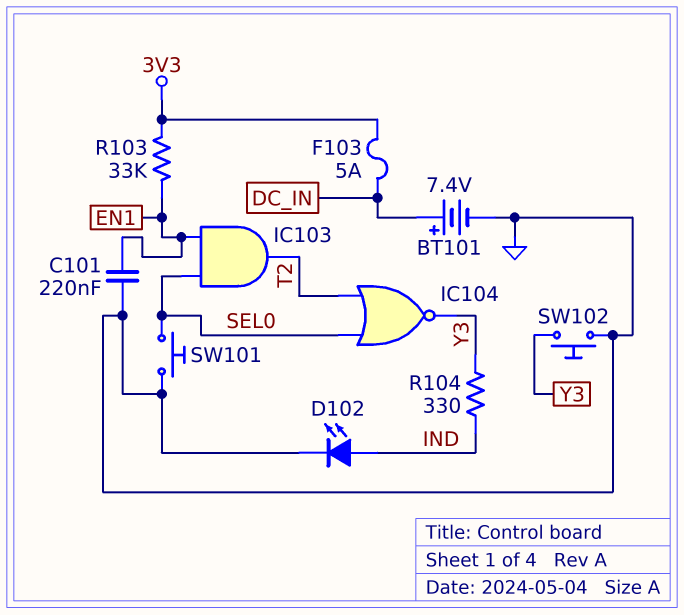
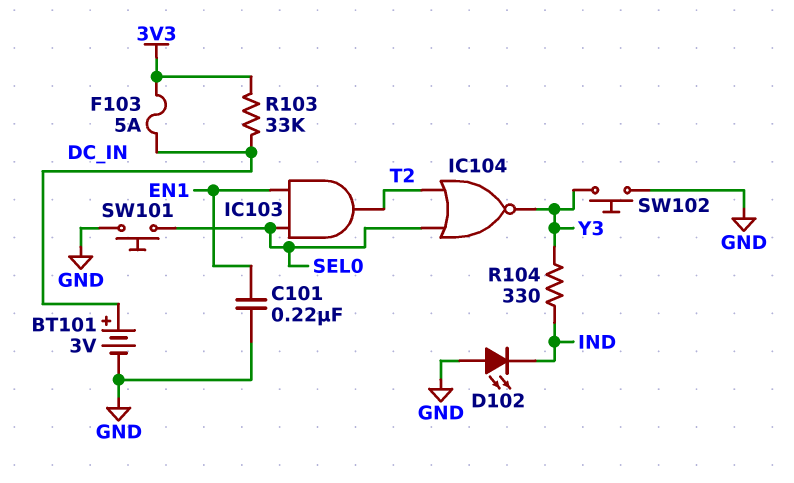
BT101: 7.4V (plus DC_IN, minus GND) -> 3V (plus DC_IN, minus GND)
D102: LED (A IND, K GND) -> LED (A GND, K IND)
R103: 33k (3V3, EN1) -> 33k (3V3, DC_IN)

